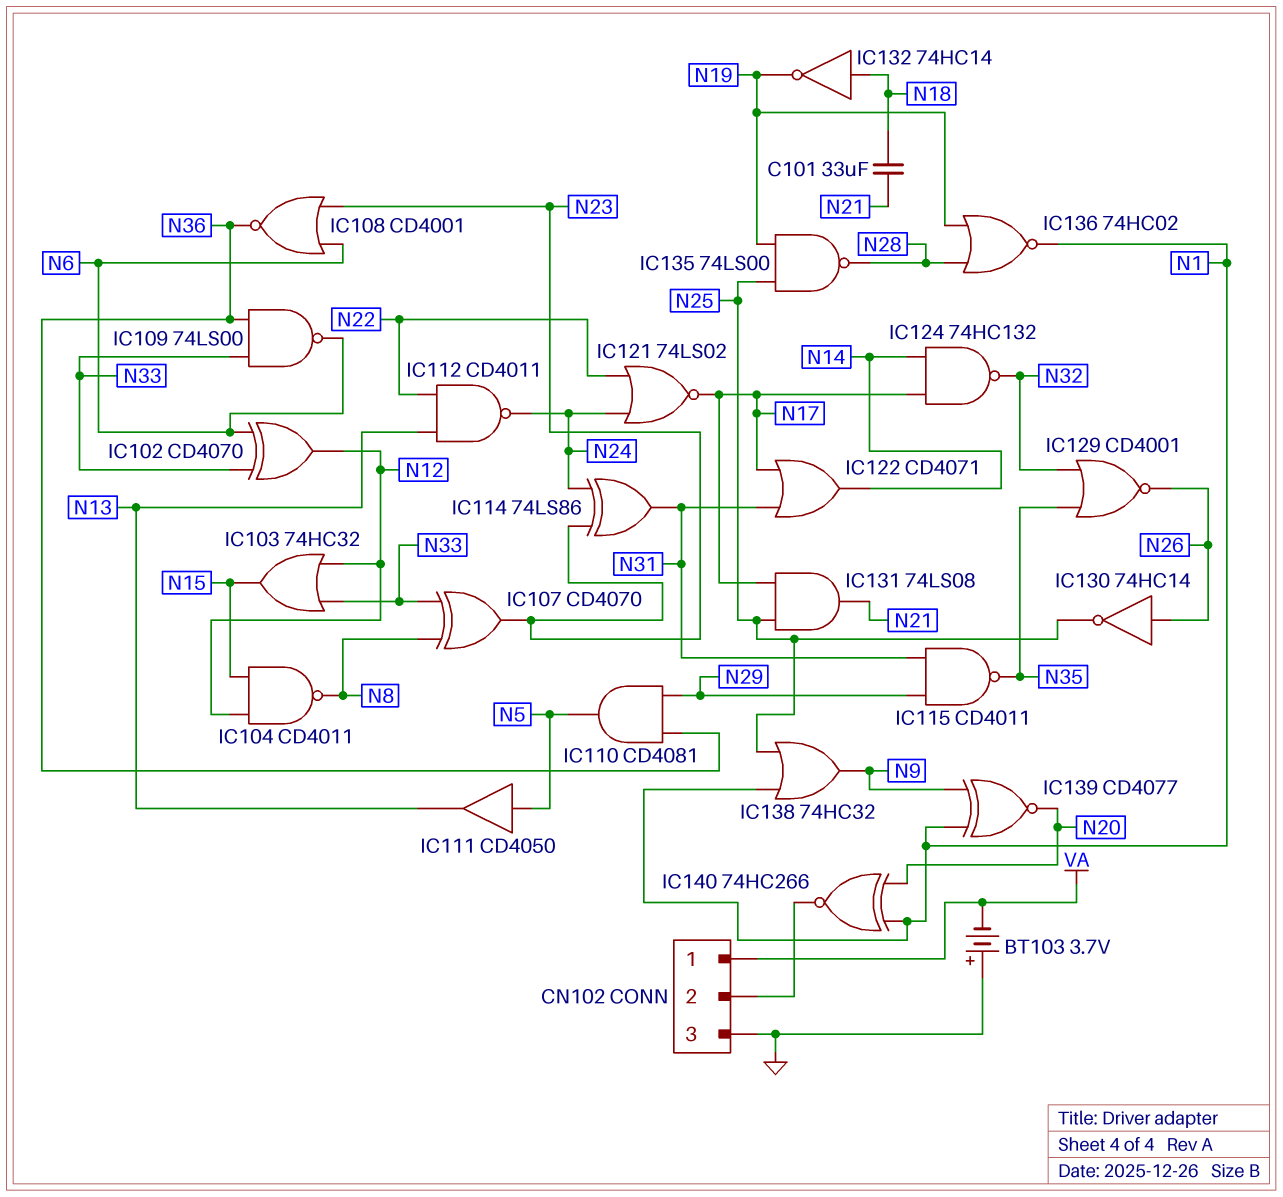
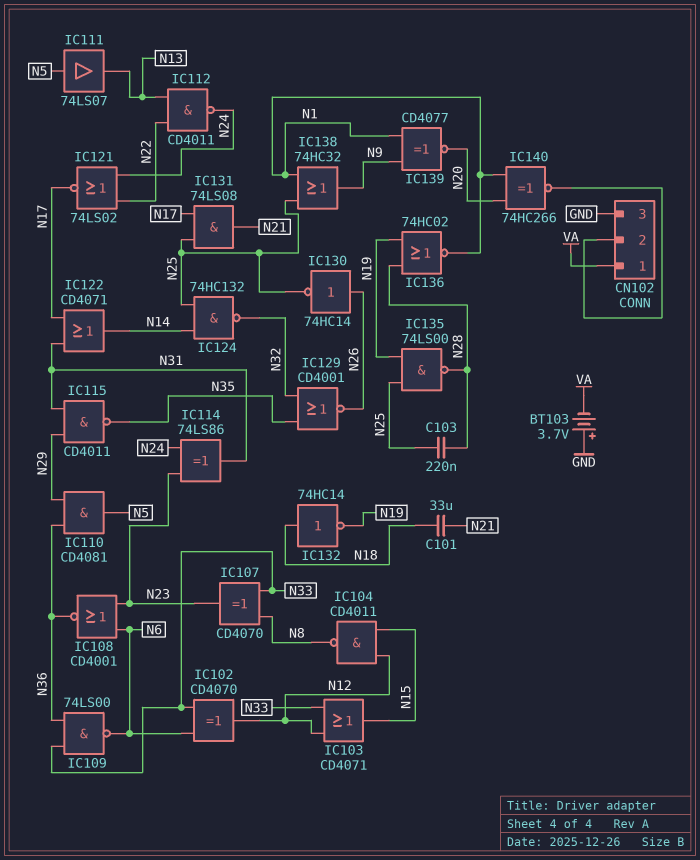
C103: none -> 220nF (N25, N28)
IC103: OR 74HC32 (in N12, in N33, out N15) -> OR CD4071 (in N12, in N33, out N15)
IC111: buffer CD4050 (in N5, out N13) -> buffer 74LS07 (in N5, out N13)
IC124: NAND 74HC132 (in N14, in N17, out N32) -> NAND 74HC132 (in N14, in N25, out N32)

